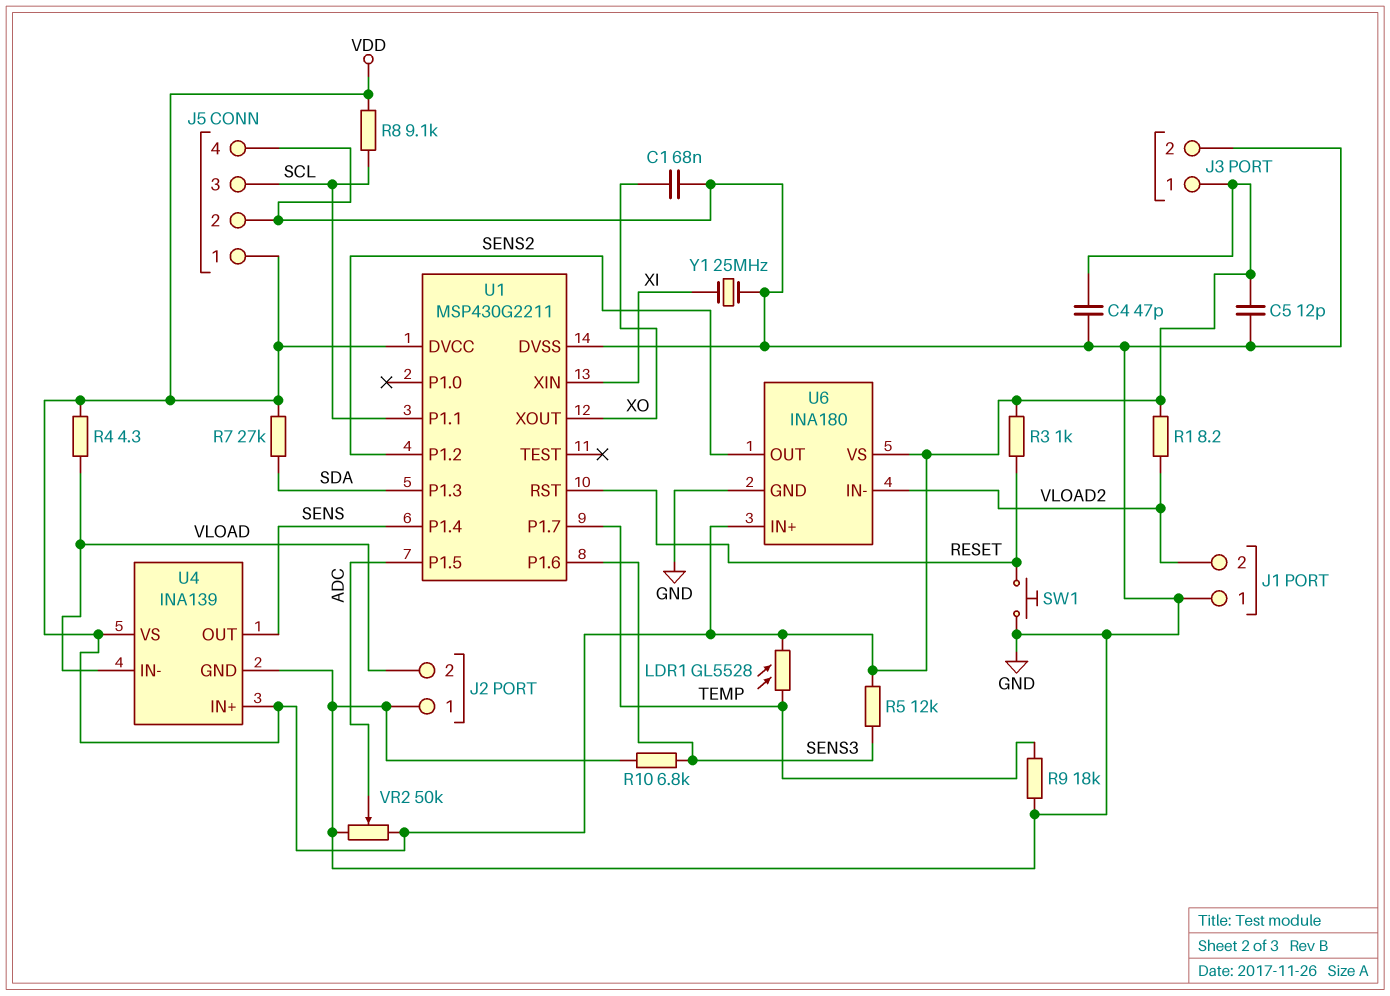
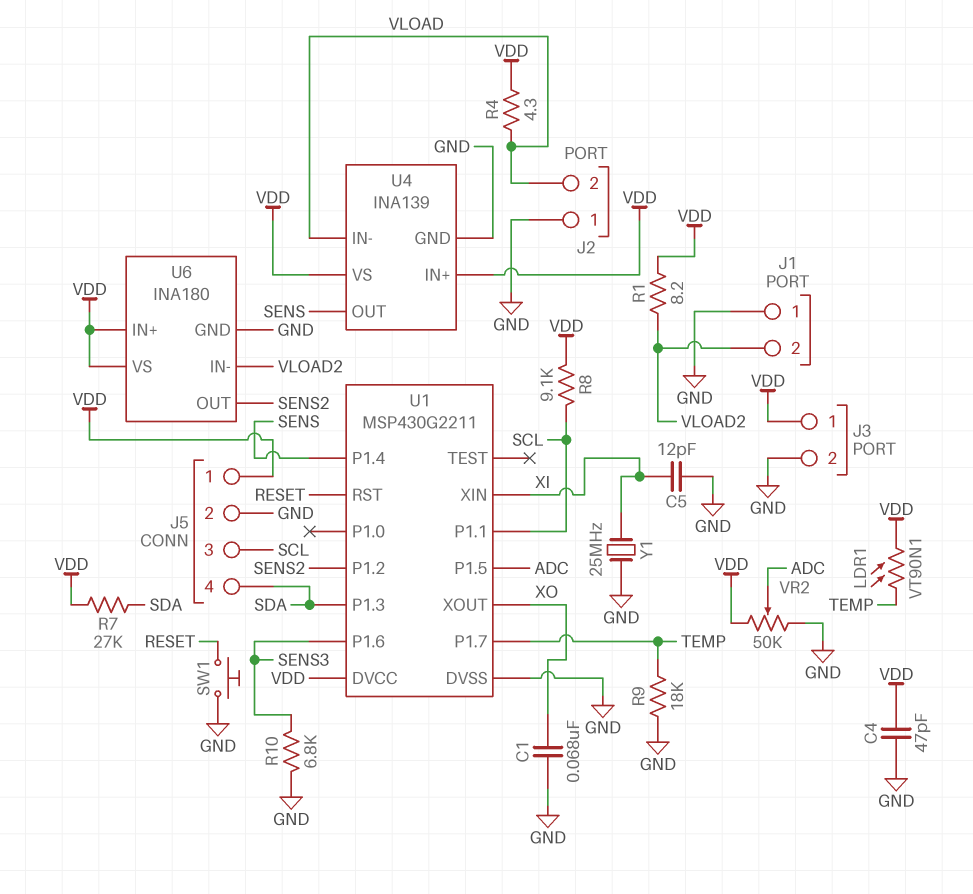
C5: 12pF (GND, VDD) -> 12pF (GND, XI)
J5 pin 4: GND -> SDA
LDR1: GL5528 (TEMP, VDD) -> VT90N1 (TEMP, VDD)
R3: 1k (RESET, VDD) -> none
R5: 12k (SENS3, VDD) -> none

